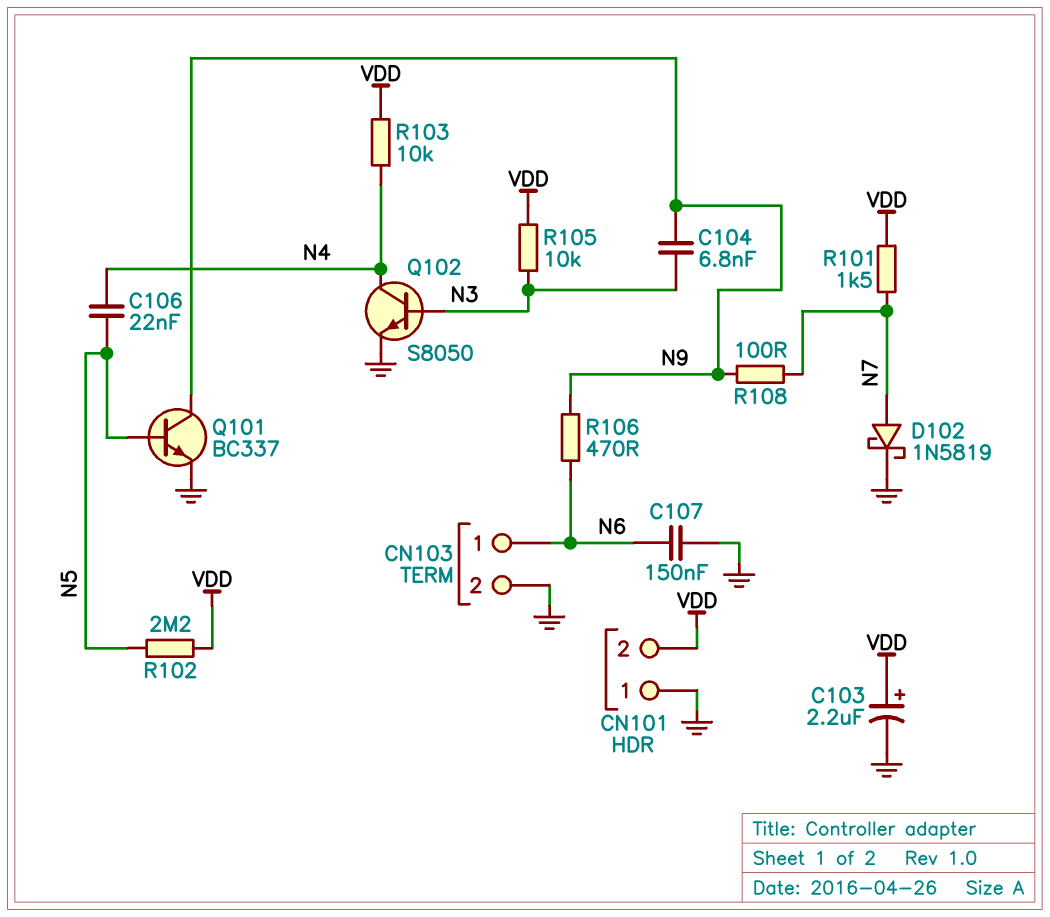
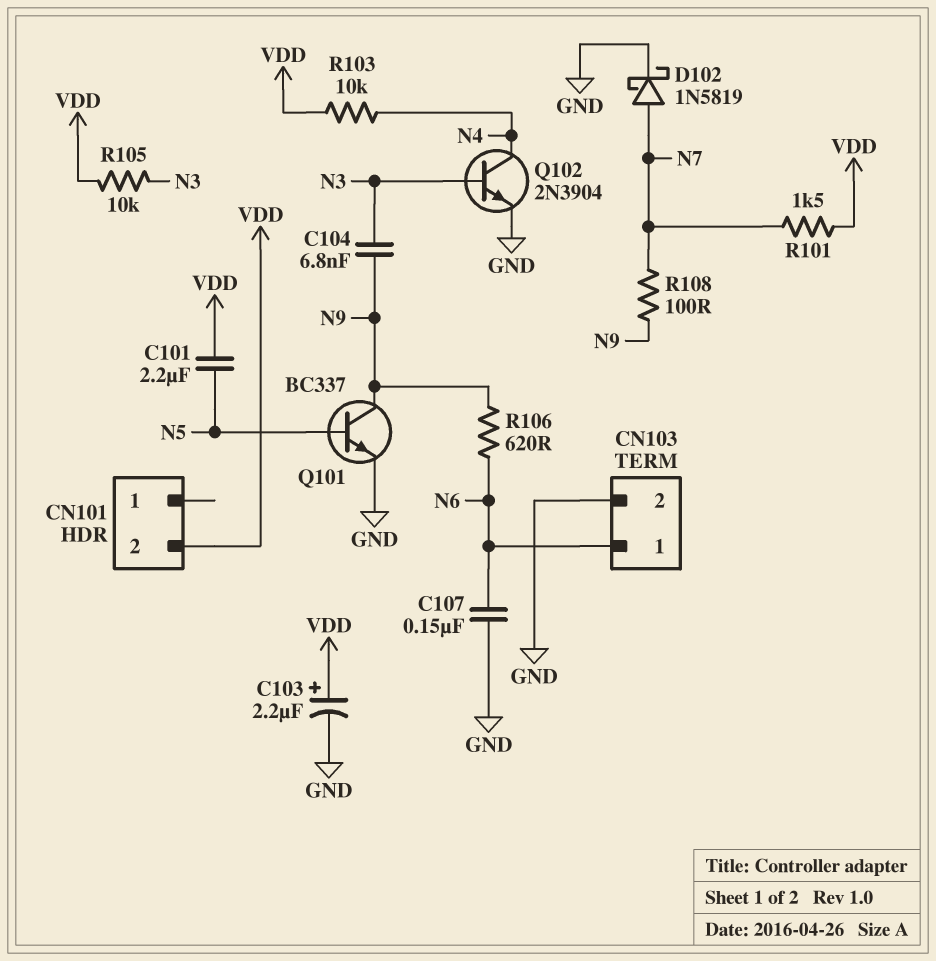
C101: none -> 2.2uF (N5, VDD)
C106: 22nF (N4, N5) -> none
CN101 pin 1: GND -> none
Q102: NPN S8050 (B N3, C N4, E GND) -> NPN 2N3904 (B N3, C N4, E GND)
R102: 2.2M (N5, VDD) -> none
R106: 470 (N6, N9) -> 620 (N6, N9)

